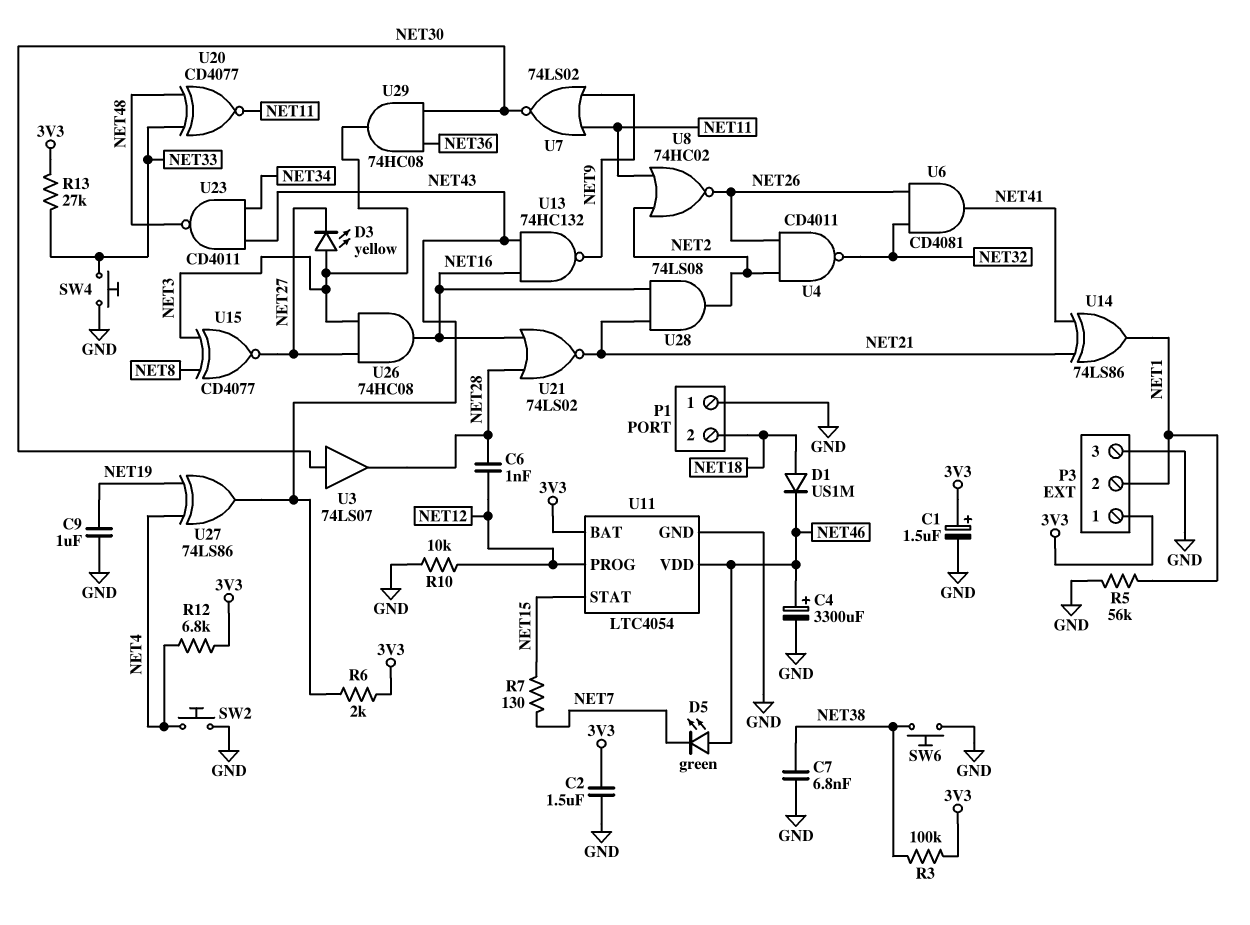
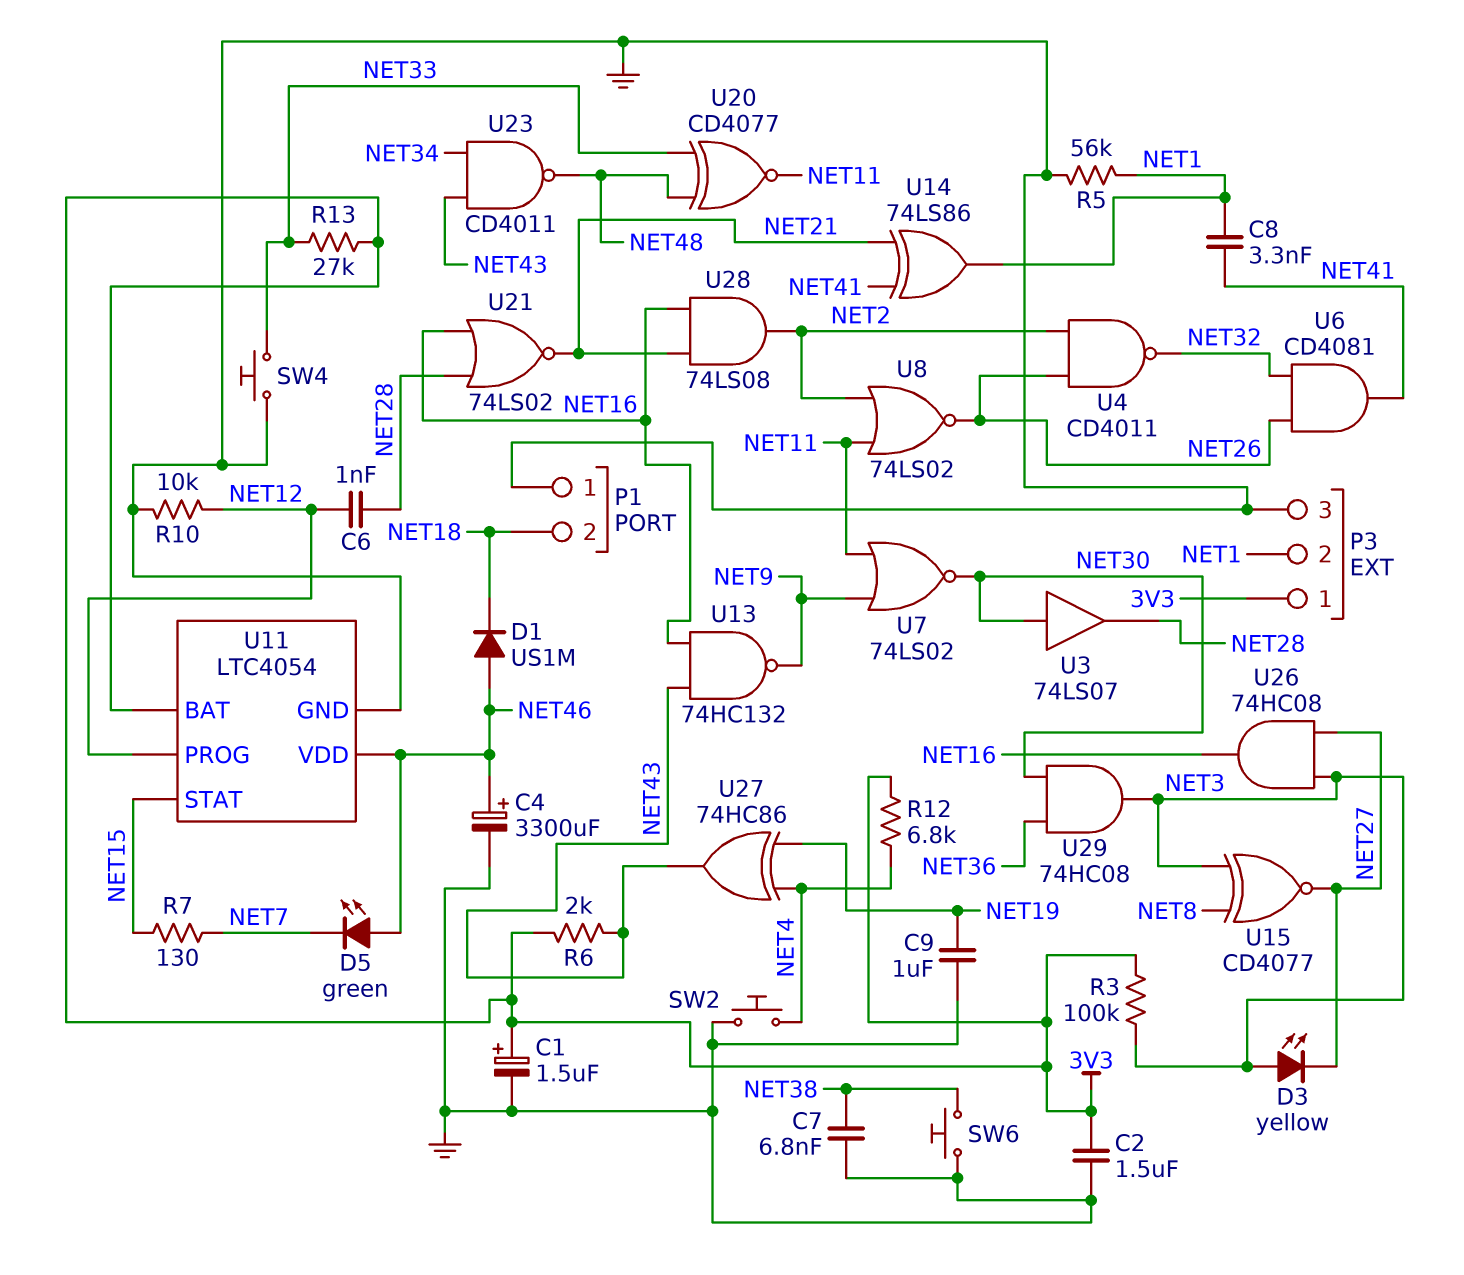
C8: none -> 3.3nF (NET1, NET41)
D1: diode US1M (A NET18, K NET46) -> diode US1M (A NET46, K NET18)
R3: 100k (3V3, NET38) -> 100k (3V3, NET3)
U8: NOR 74HC02 (in NET2, in NET11, out NET26) -> NOR 74LS02 (in NET2, in NET11, out NET26)
U27: XOR 74LS86 (in NET4, in NET19, out NET43) -> XOR 74HC86 (in NET4, in NET19, out NET43)

